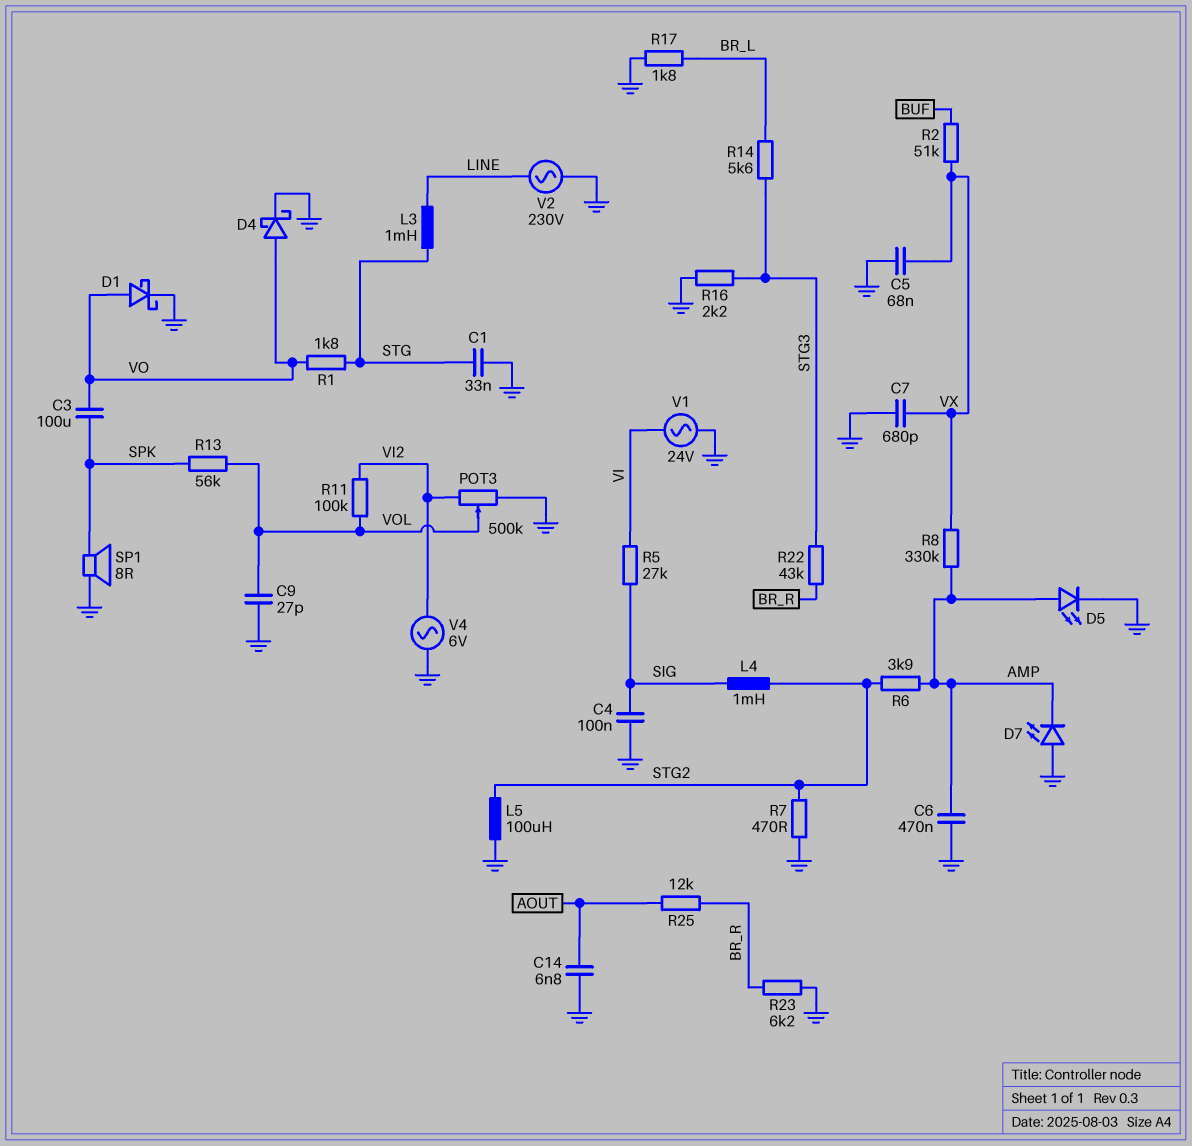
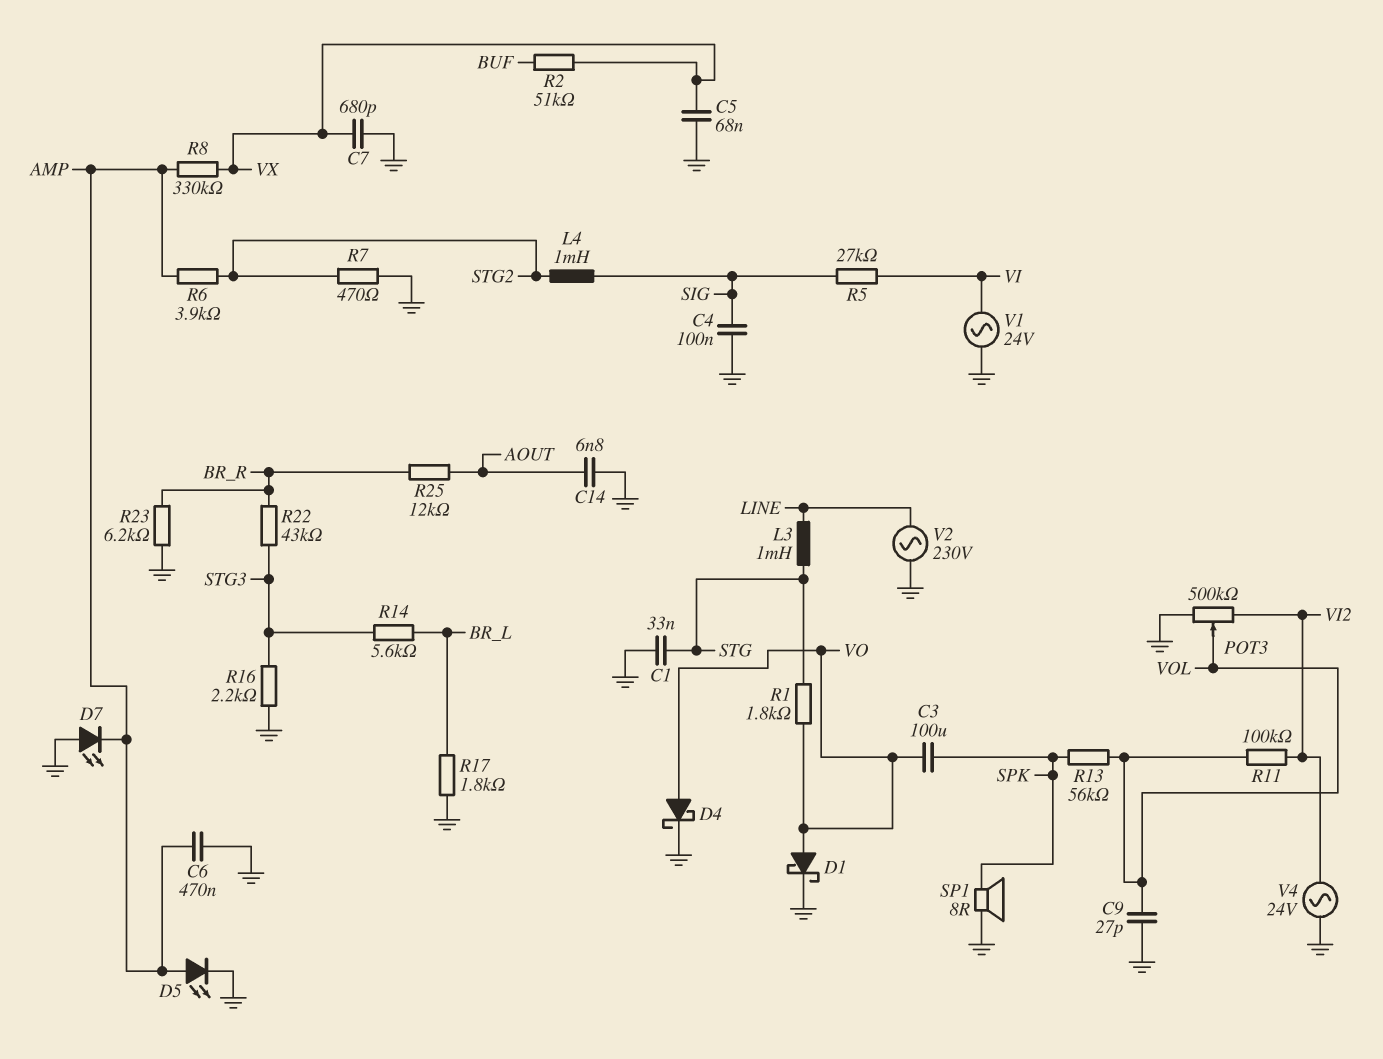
L5: 100uH (GND, STG2) -> none
V4: AC 6V (GND, VI2) -> AC 24V (GND, VI2)

